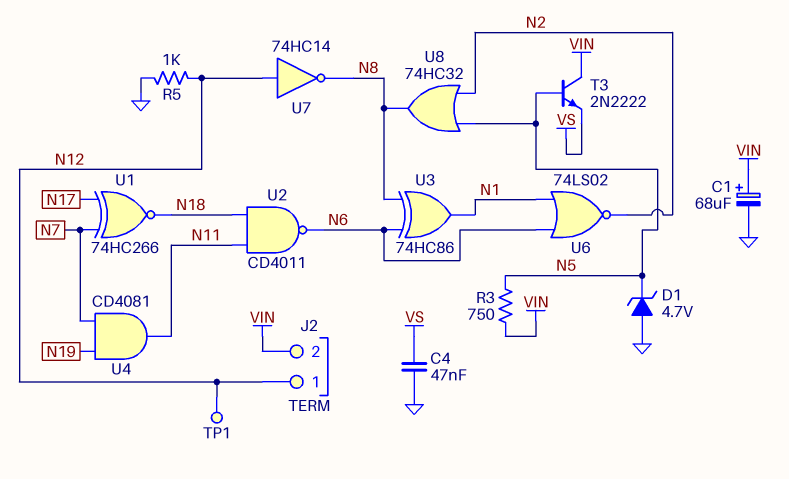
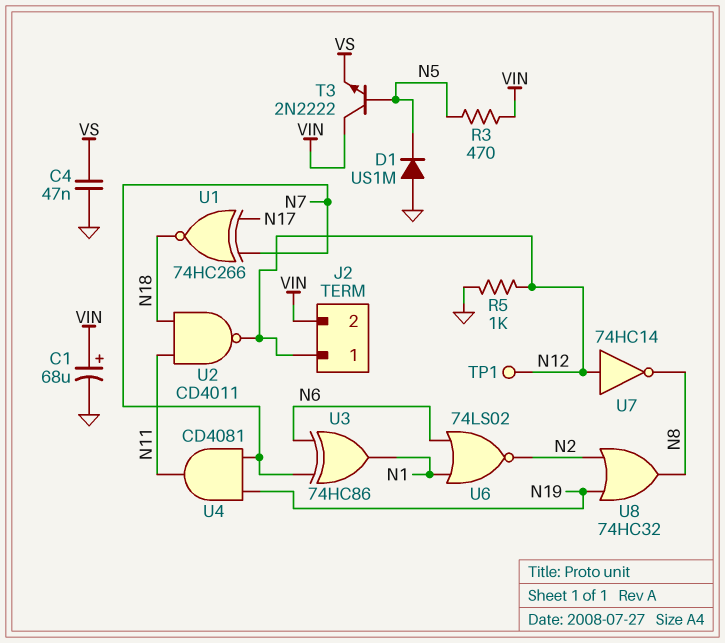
D1: zener 4.7V (A GND, K N5) -> diode US1M (A GND, K N5)
R3: 750 (N5, VIN) -> 470 (N5, VIN)
U2: NAND CD4011 (in N11, in N18, out N6) -> NAND CD4011 (in N11, in N18, out N12)
U3: XOR 74HC86 (in N6, in N8, out N1) -> XOR 74HC86 (in N6, in N7, out N1)
U8: OR 74HC32 (in N2, in N5, out N8) -> OR 74HC32 (in N2, in N19, out N8)

